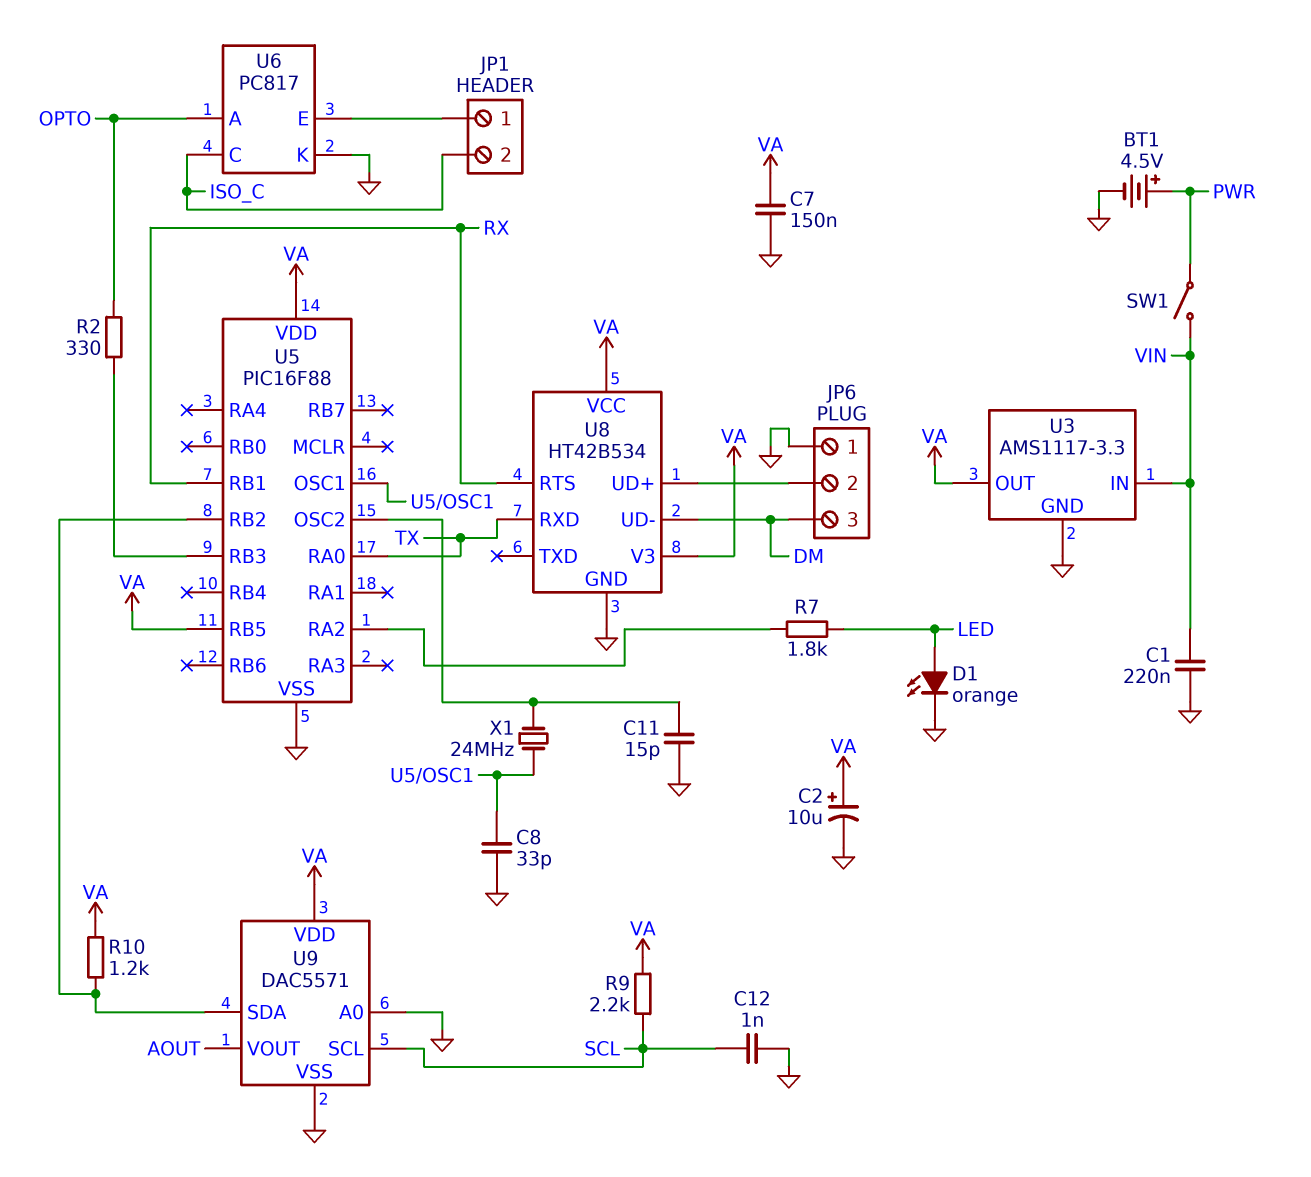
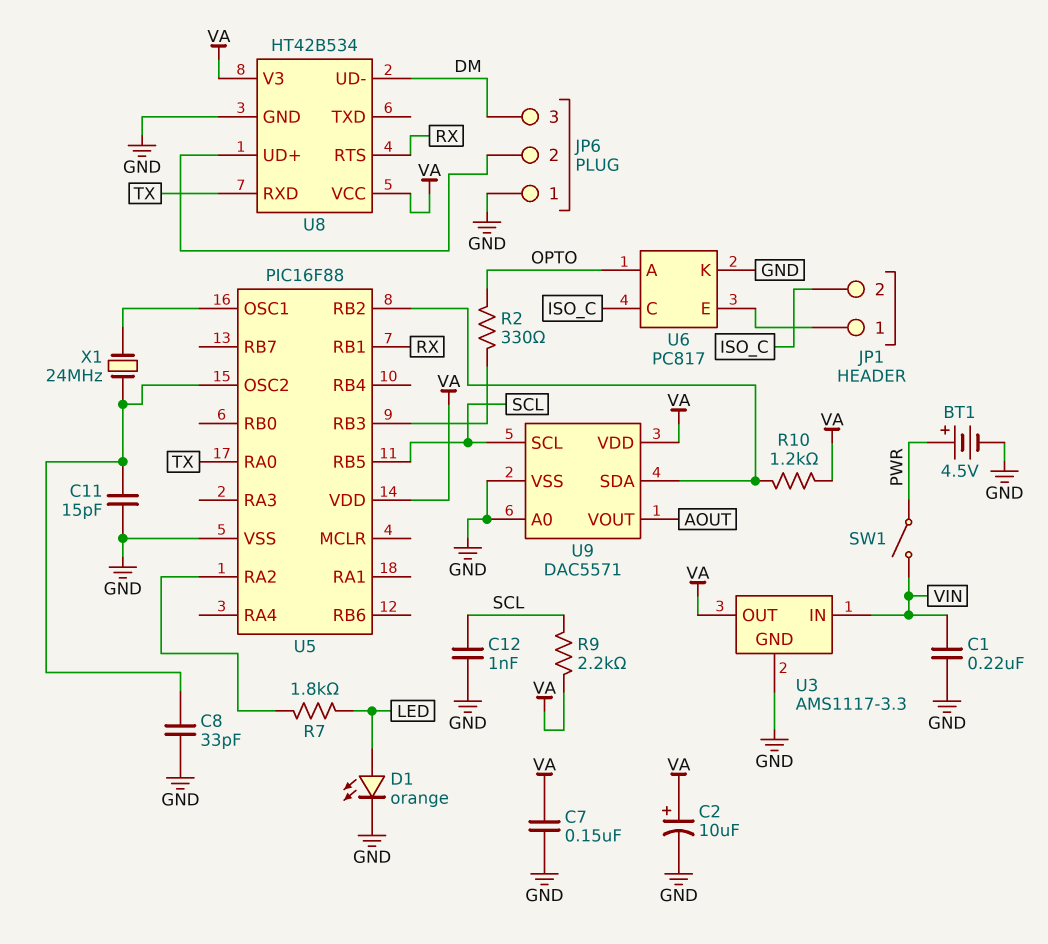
C8: 33pF (GND, U5/OSC1) -> 33pF (GND, U5/OSC2)
U5 pin RB5: VA -> SCL

